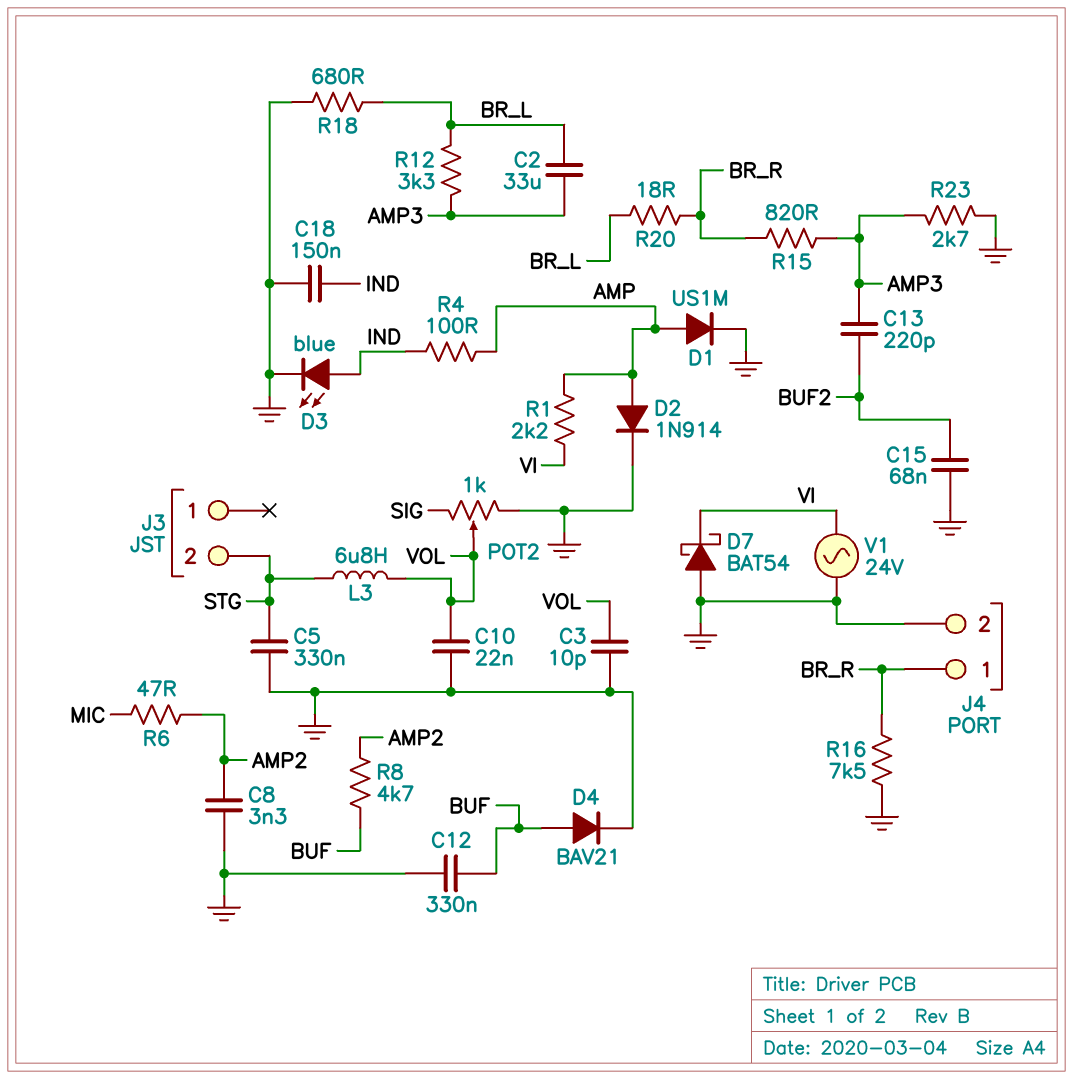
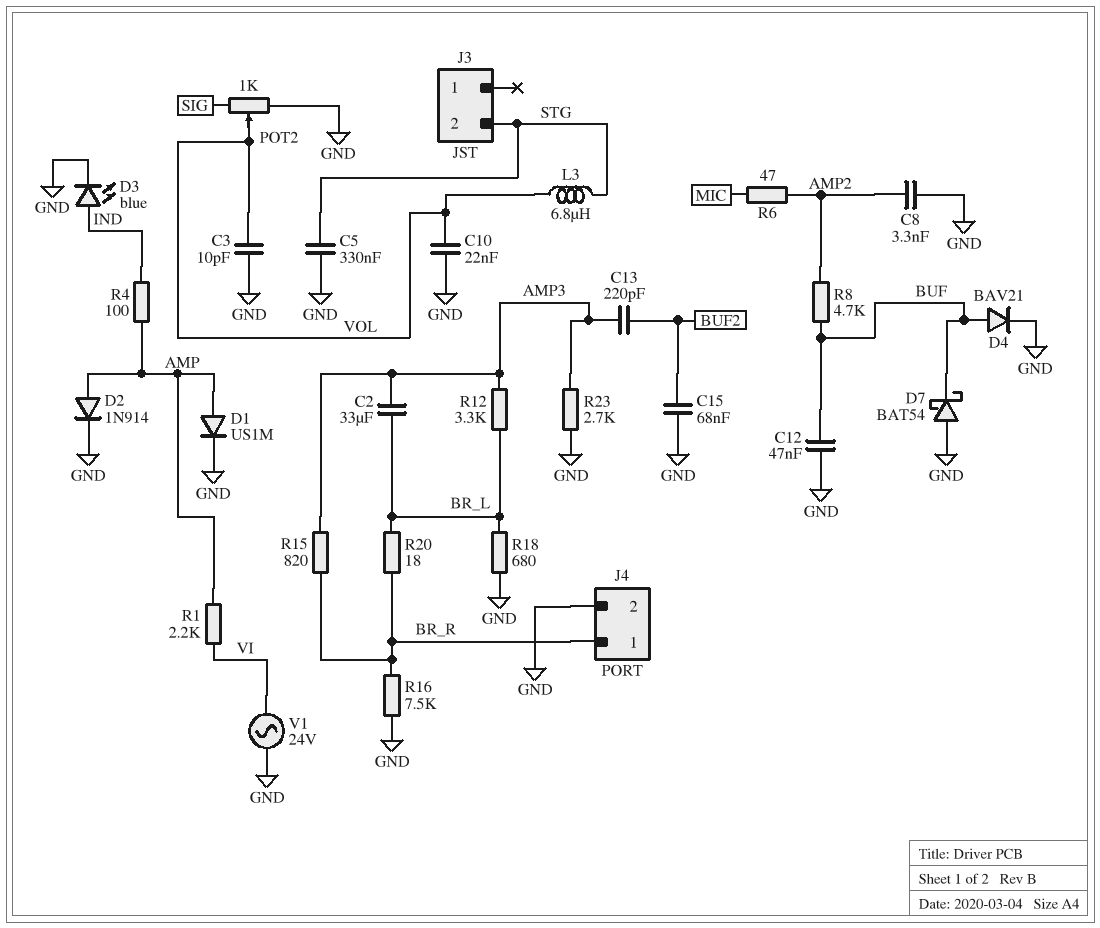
C12: 330nF (BUF, GND) -> 47nF (BUF, GND)
C18: 150nF (GND, IND) -> none
D7: schottky BAT54 (A GND, K VI) -> schottky BAT54 (A GND, K BUF)

